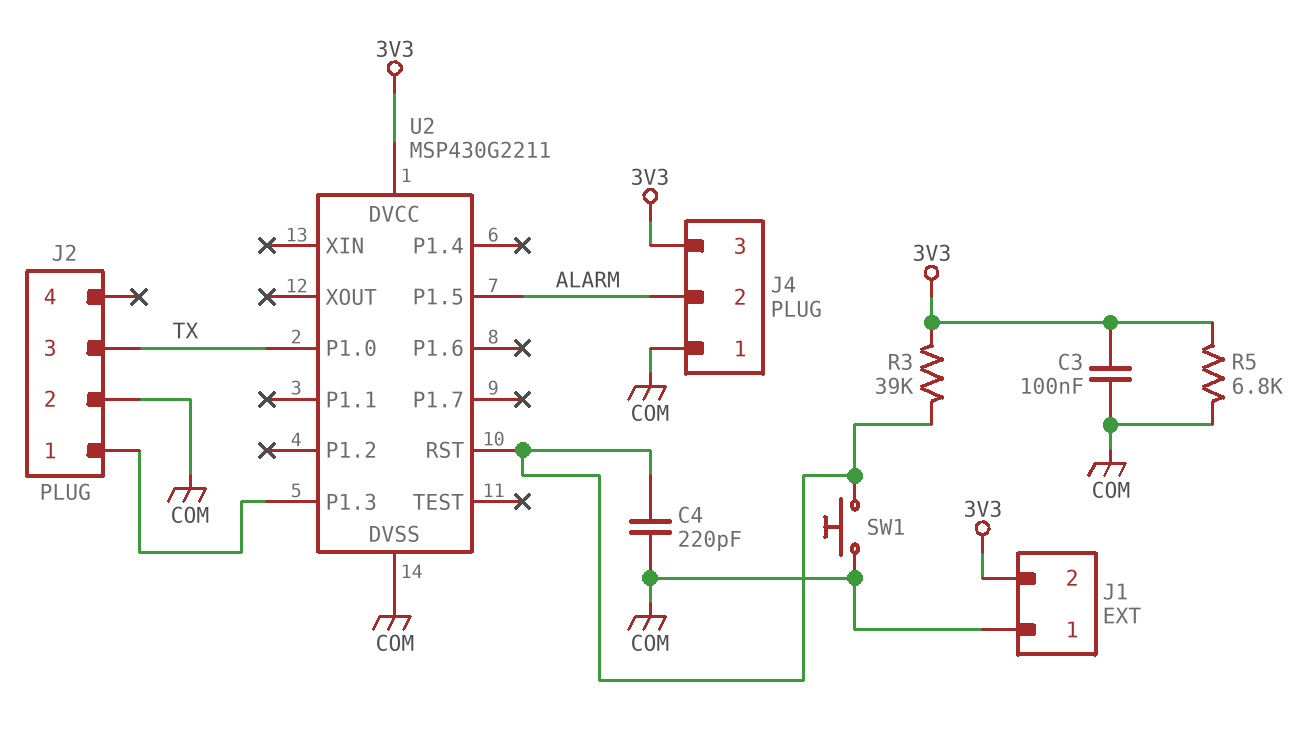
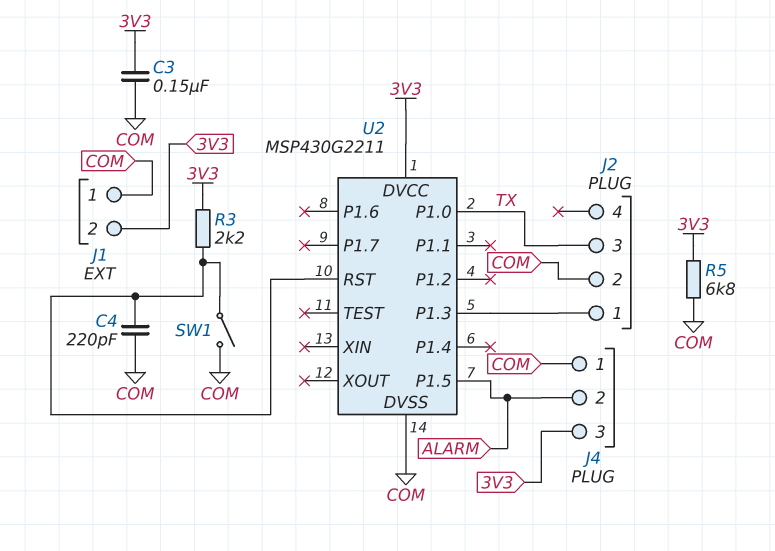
C3: 100nF (3V3, COM) -> 150nF (3V3, COM)
R3: 39k (3V3, U2/RST) -> 2.2k (3V3, U2/RST)
SW1: button (COM, U2/RST) -> switch (COM, U2/RST)

